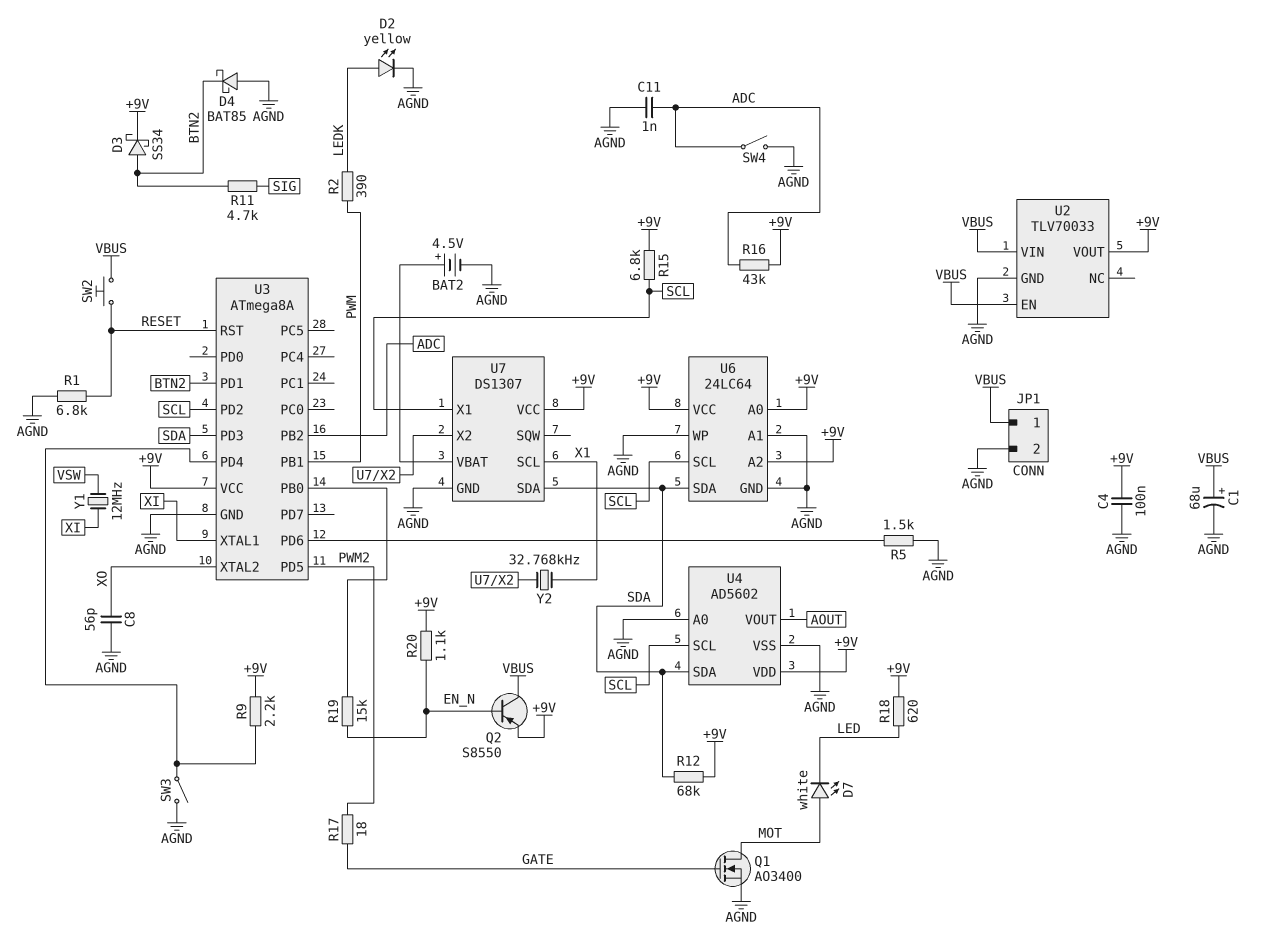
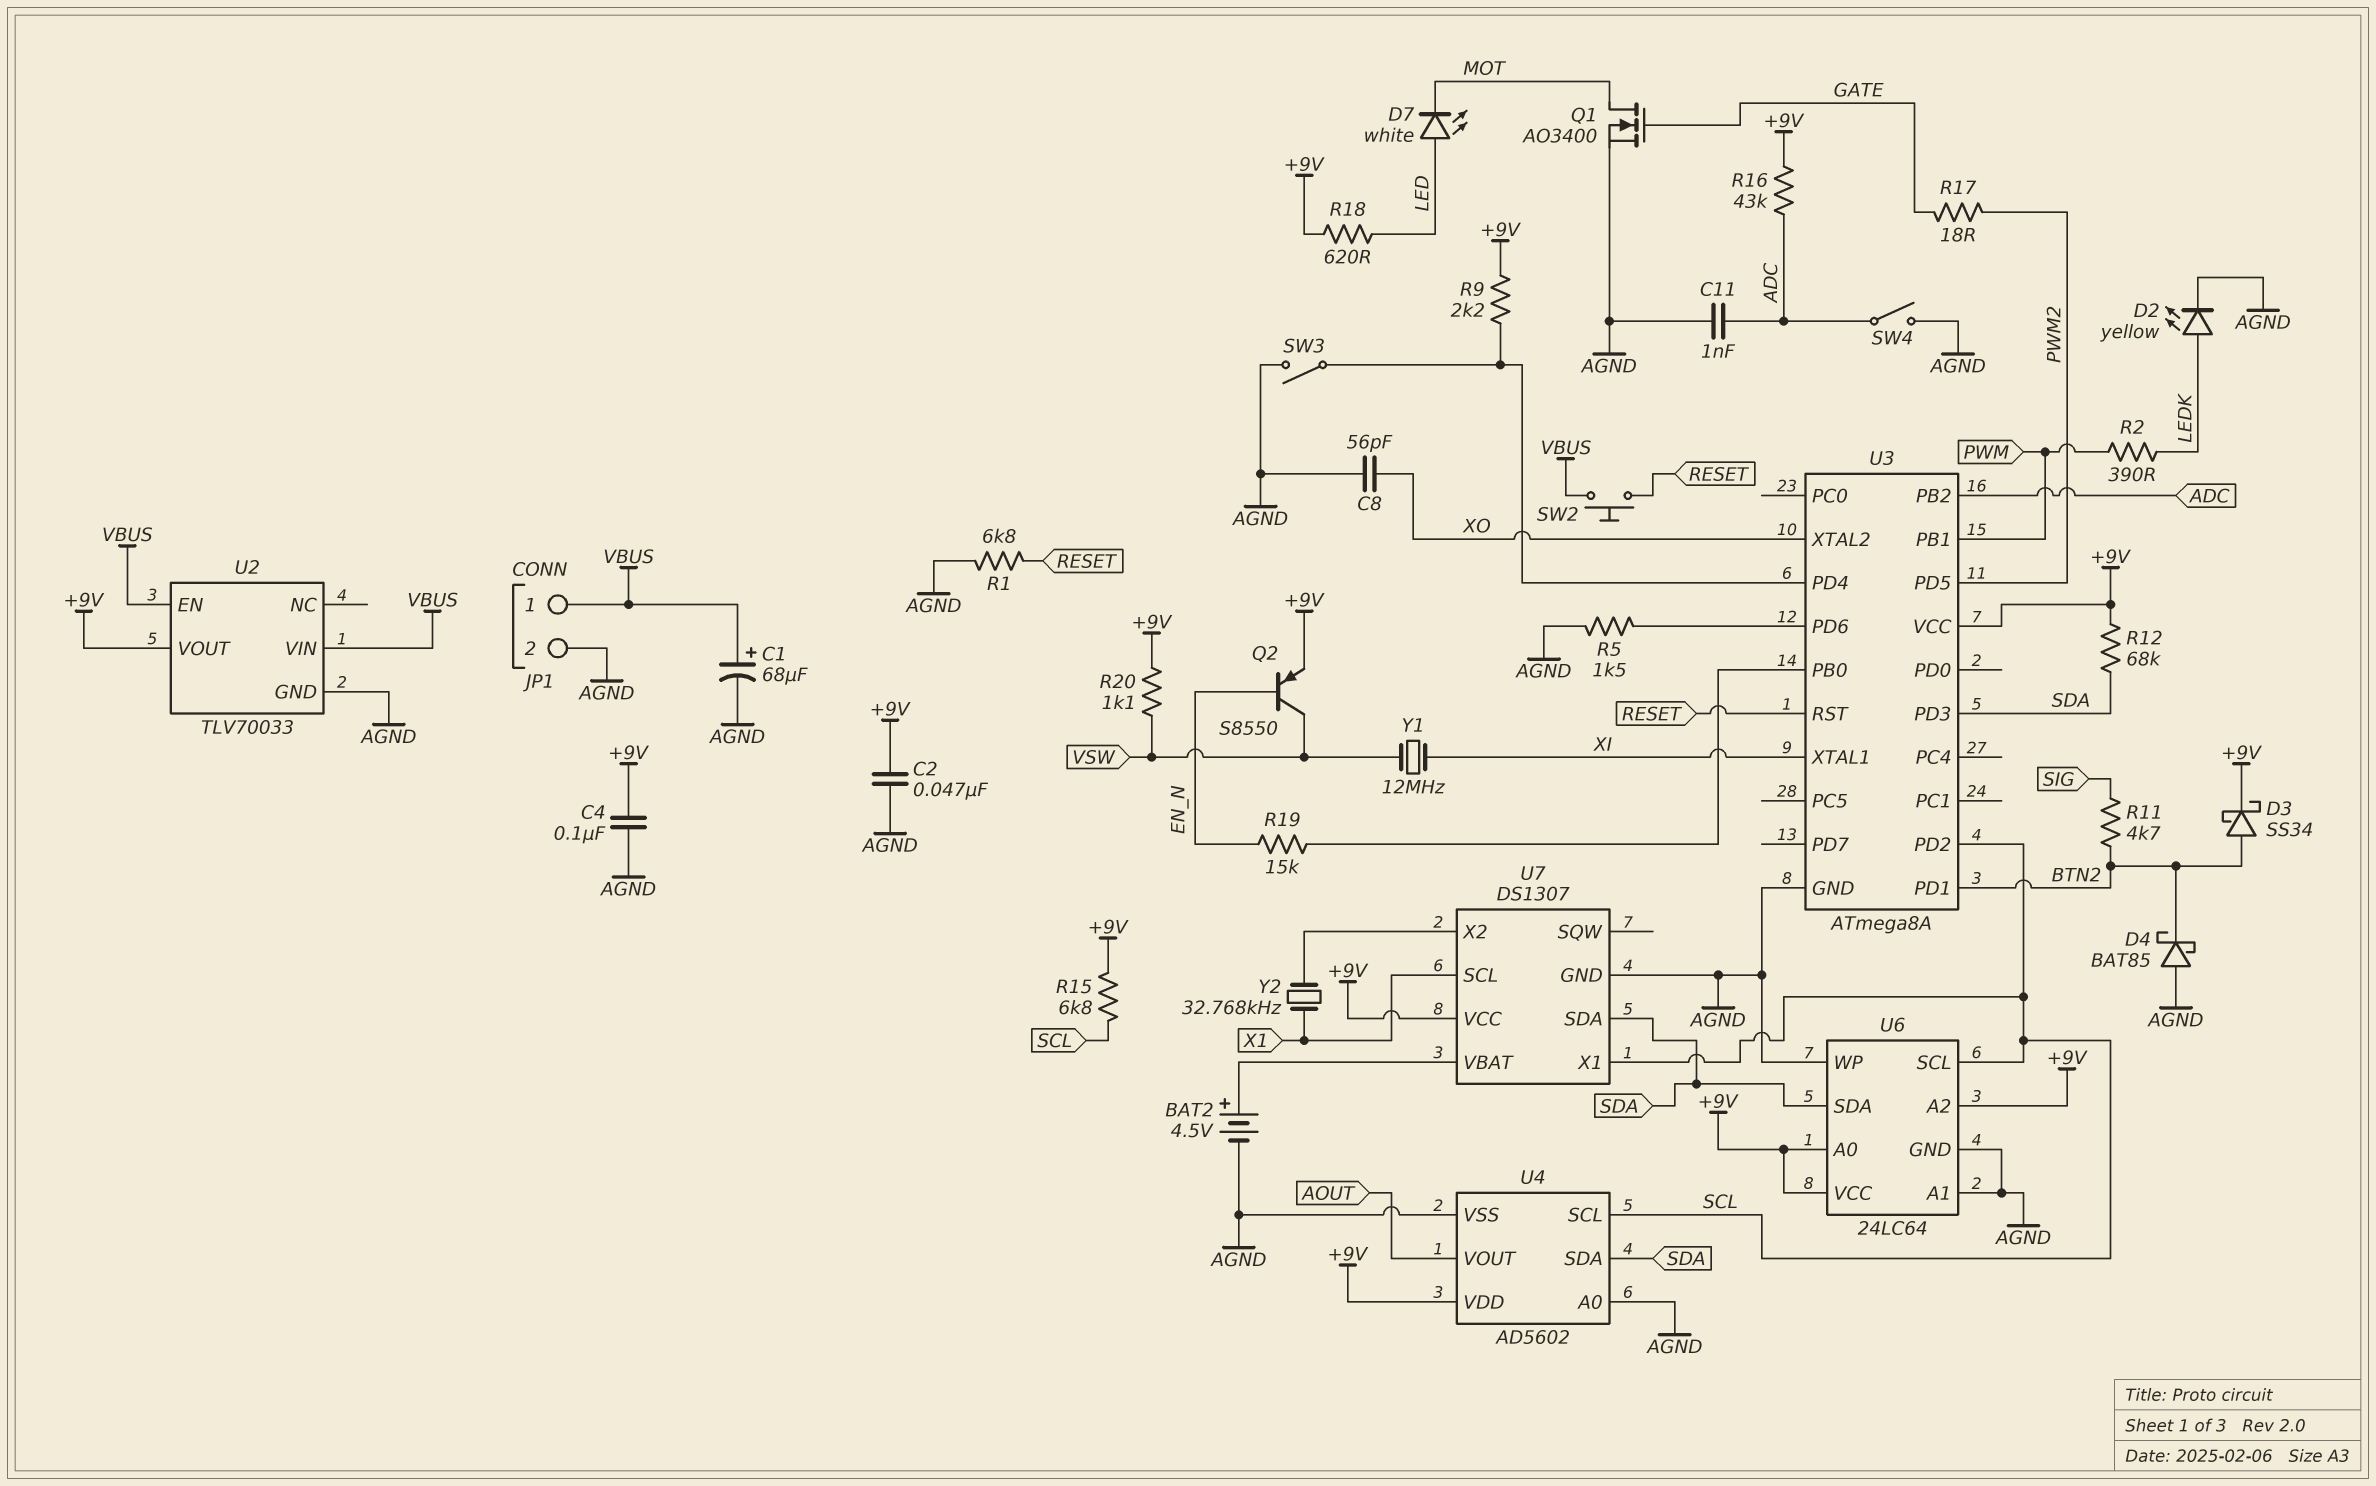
C2: none -> 47nF (+9V, AGND)
D7: LED white (A MOT, K LED) -> LED white (A LED, K MOT)
Q2: PNP S8550 (B EN_N, C VBUS, E +9V) -> PNP S8550 (B EN_N, C VSW, E +9V)
R20: 1.1k (+9V, EN_N) -> 1.1k (+9V, VSW)

